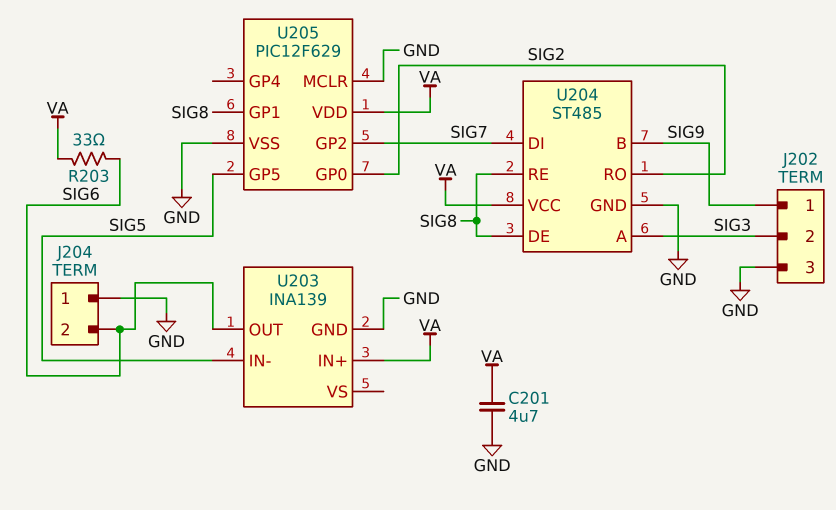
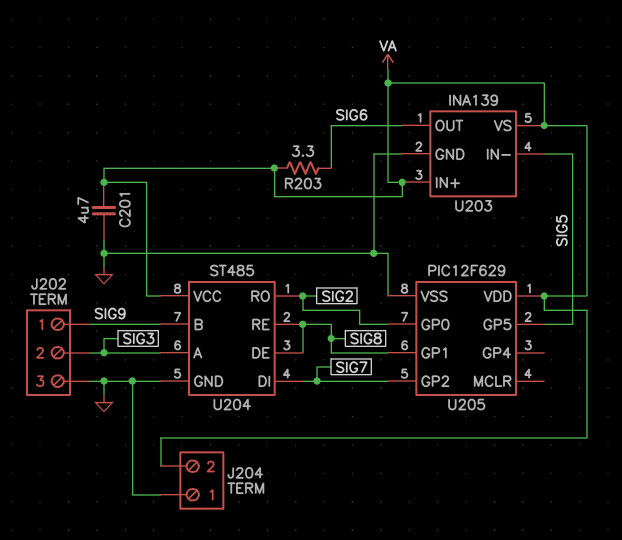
J204 pin 2: SIG6 -> VA
R203: 33 (SIG6, VA) -> 3.3 (SIG6, VA)
U203 pin VS: none -> VA
U205 pin MCLR: GND -> none

